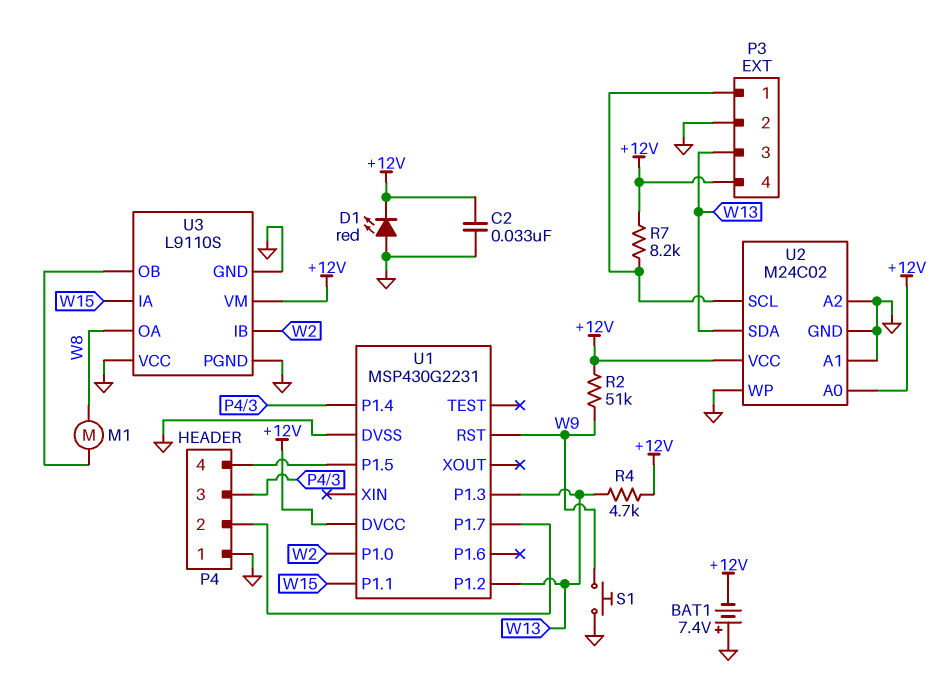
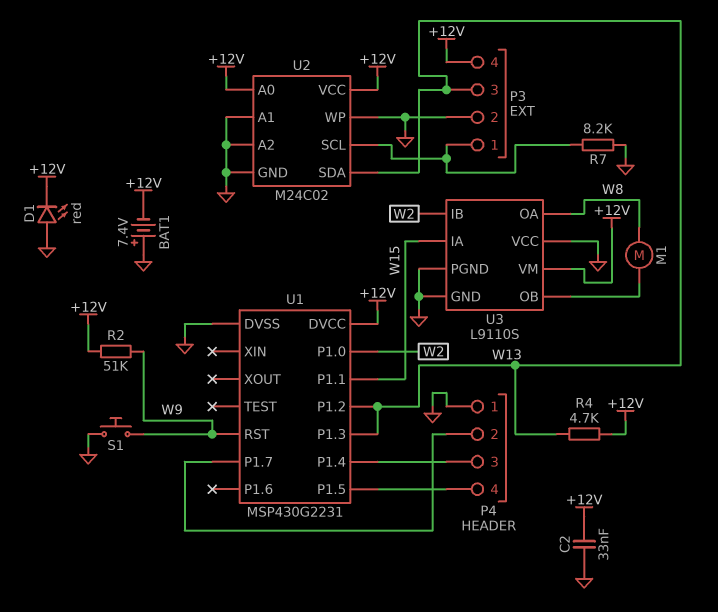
R7: 8.2k (+12V, P3/1) -> 8.2k (GND, P3/1)

